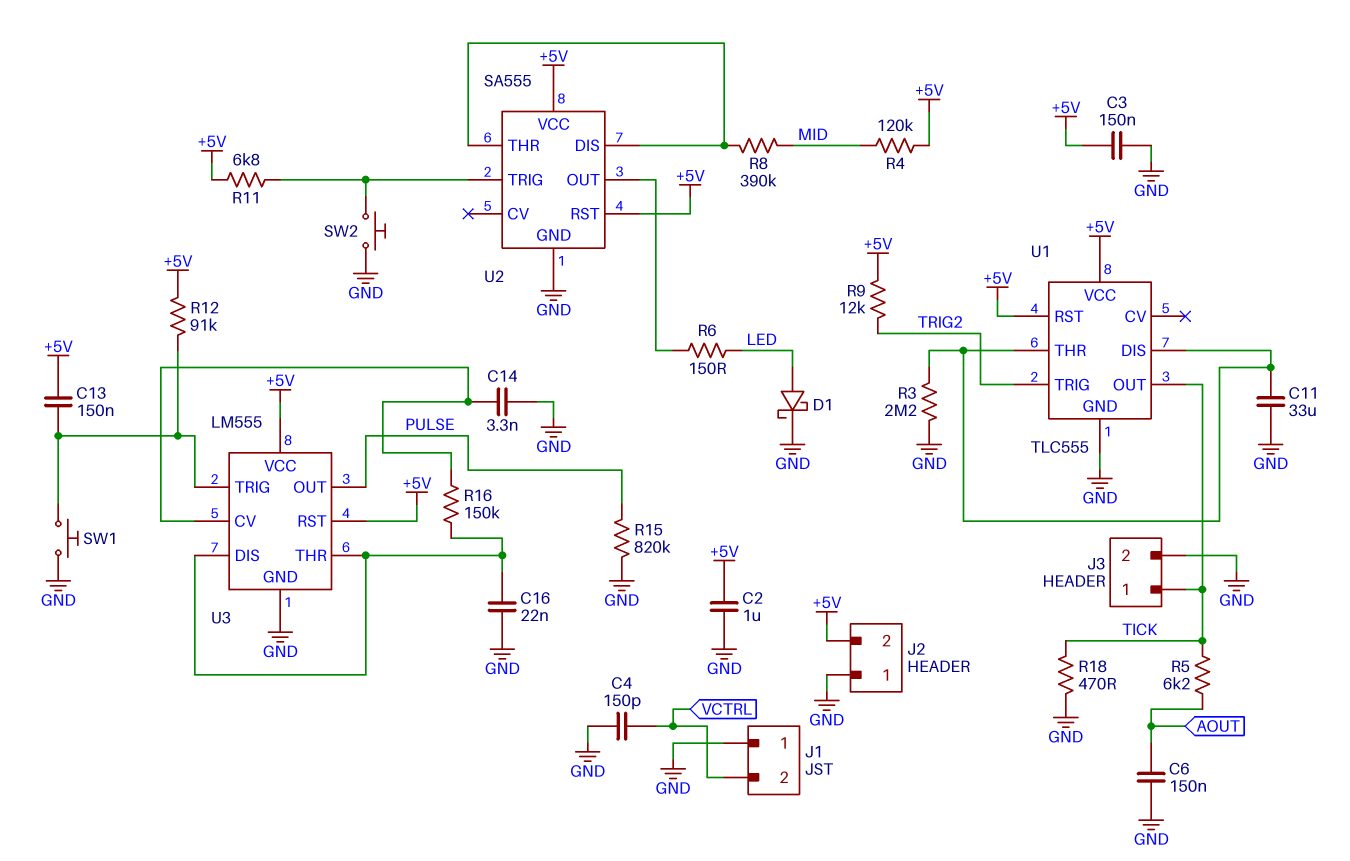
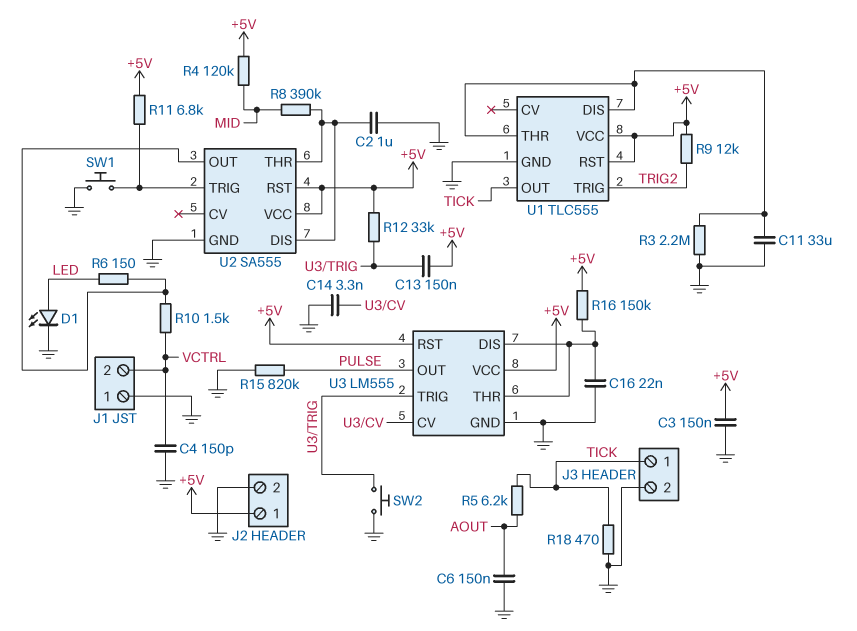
C2: 1uF (+5V, GND) -> 1uF (GND, U2/DIS)
D1: schottky (A LED, K GND) -> LED (A LED, K GND)
J2 pin 1: GND -> +5V
J2 pin 2: +5V -> GND
R10: none -> 1.5k (U2/OUT, VCTRL)
R12: 91k (+5V, U3/TRIG) -> 33k (+5V, U3/TRIG)
R16: 150k (U3/CV, U3/DIS) -> 150k (+5V, U3/DIS)
SW1: button (GND, U3/TRIG) -> button (GND, U2/TRIG)
SW2: button (GND, U2/TRIG) -> button (GND, U3/TRIG)

